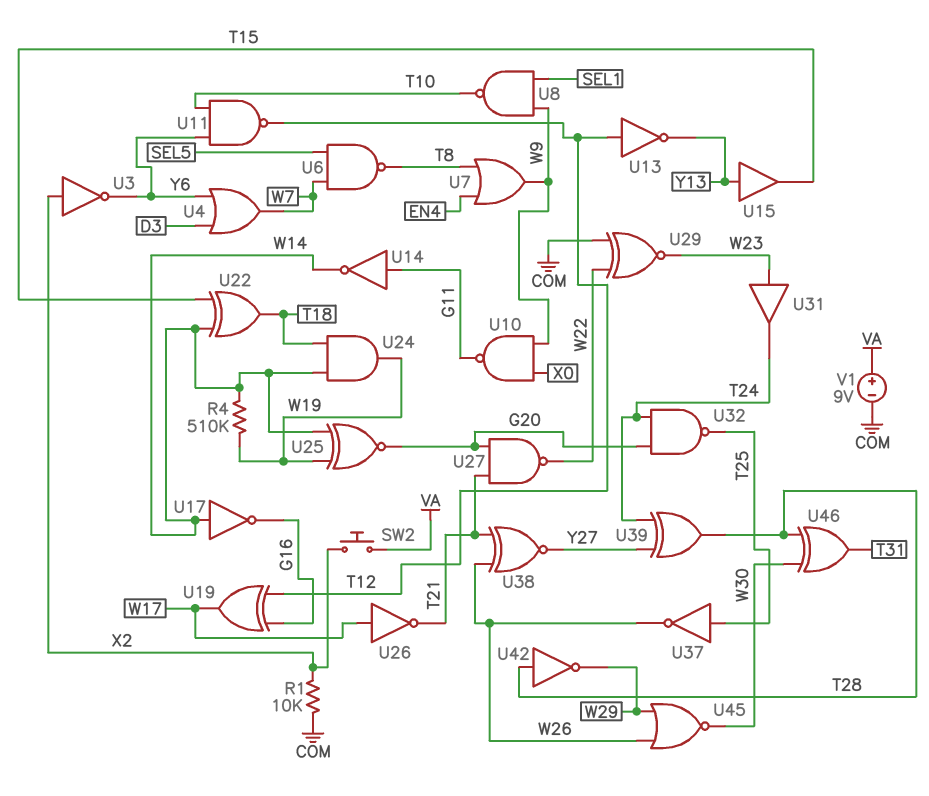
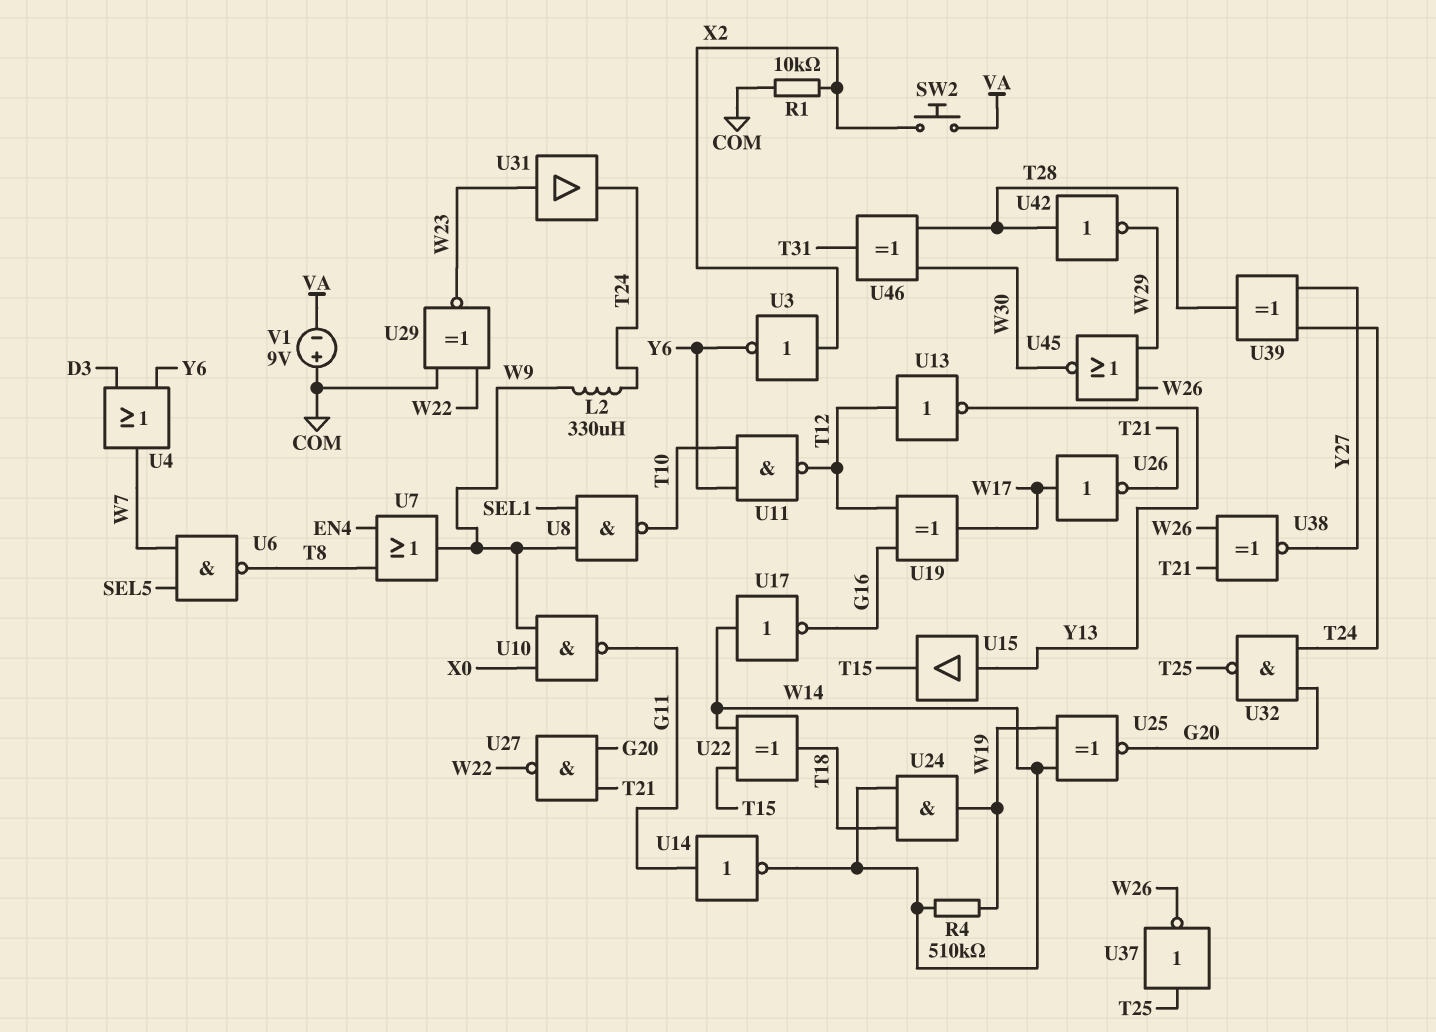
L2: none -> 330uH (T24, W9)
V1: 9V (plus VA, minus COM) -> 9V (plus COM, minus VA)

